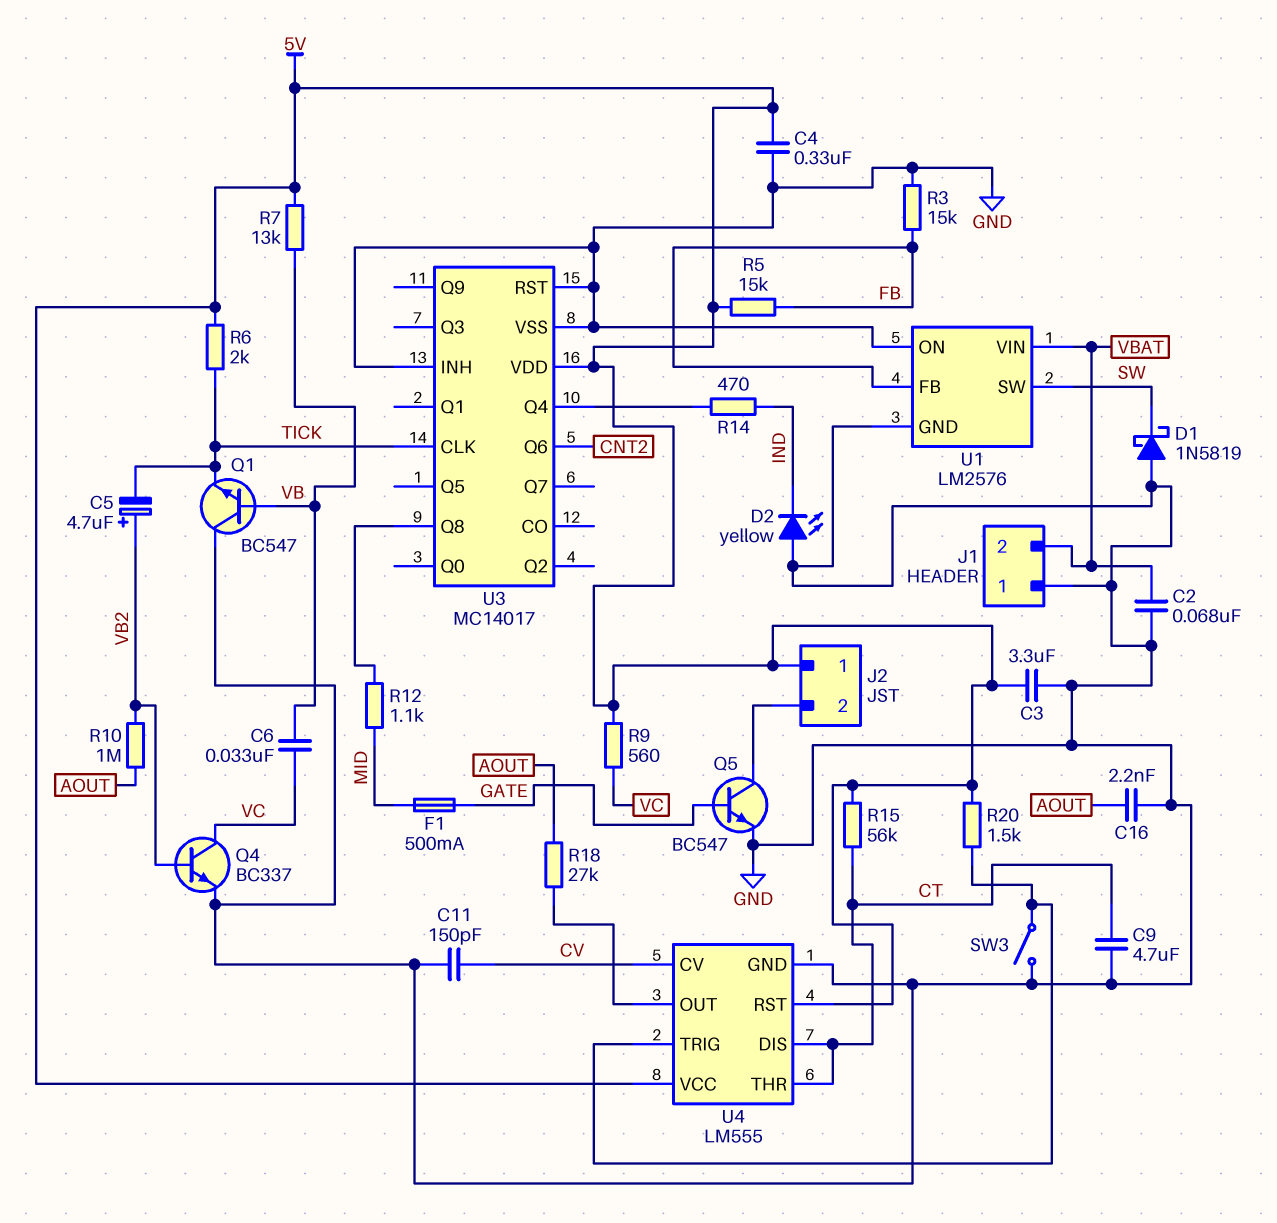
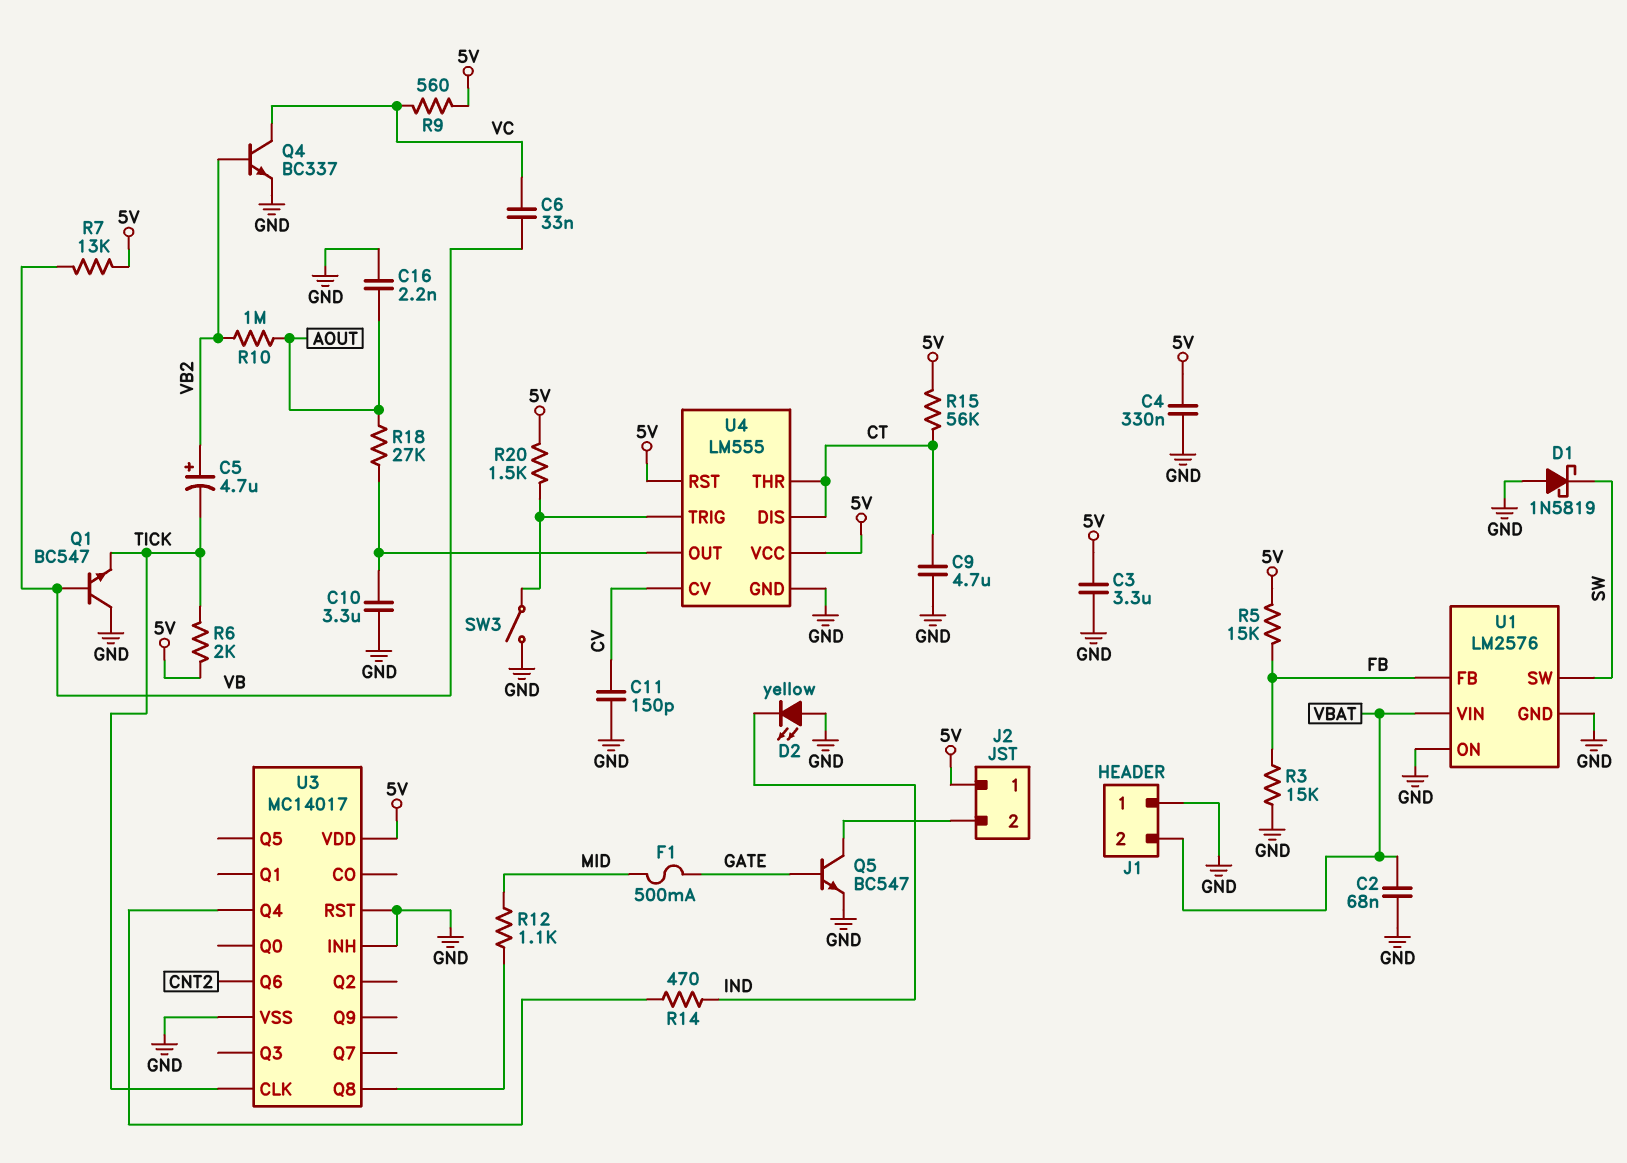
C10: none -> 3.3uF (GND, U4/OUT)

